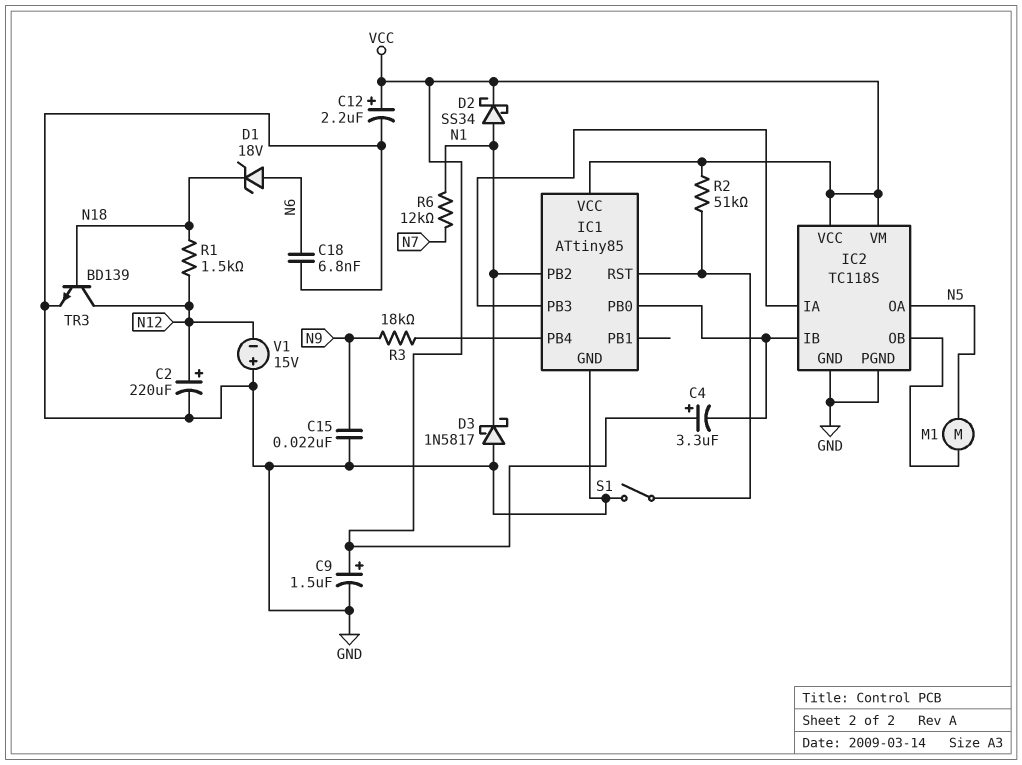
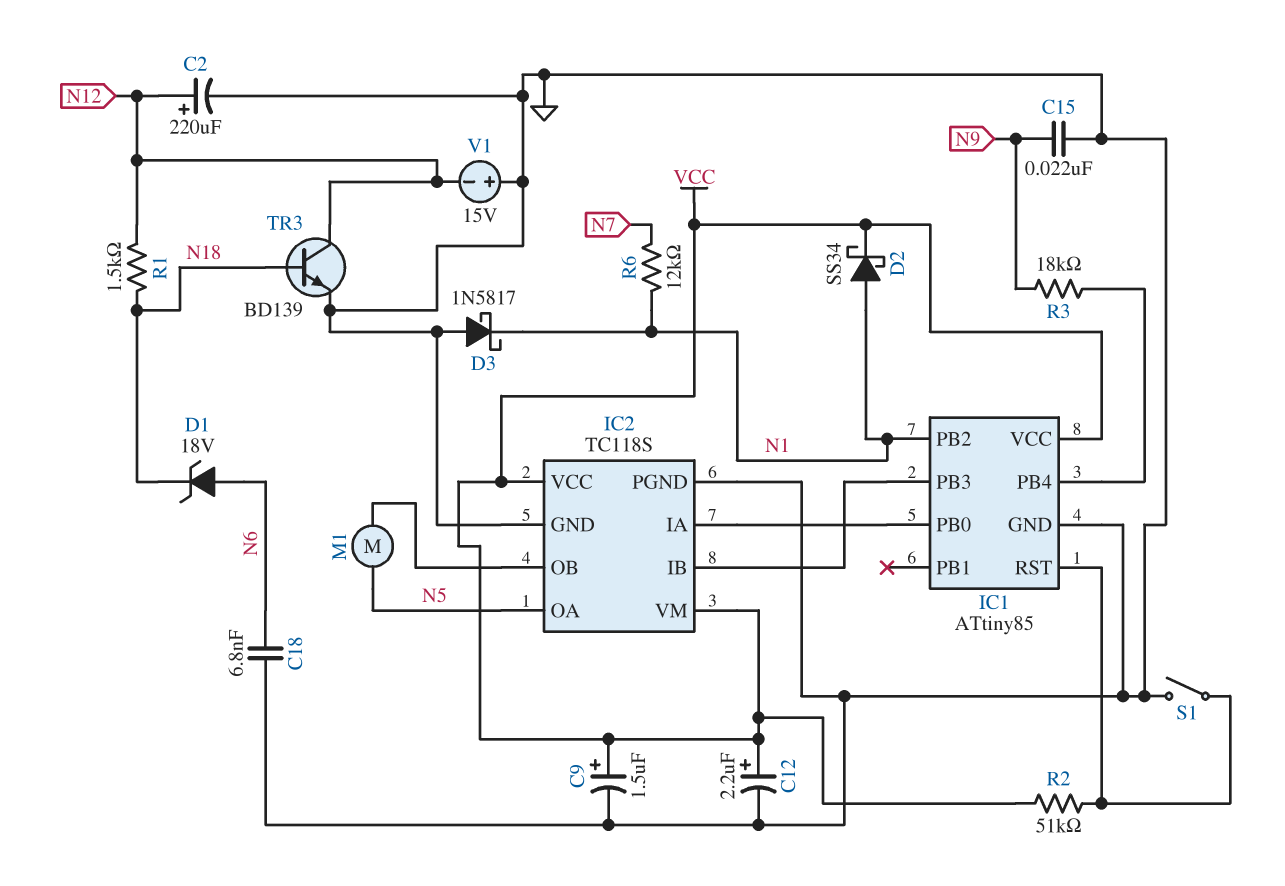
C4: 3.3uF (plus VCC, minus IC1/PB0) -> none
IC2 pin IA: IC1/PB3 -> IC1/PB0
IC2 pin IB: IC1/PB0 -> IC1/PB3

